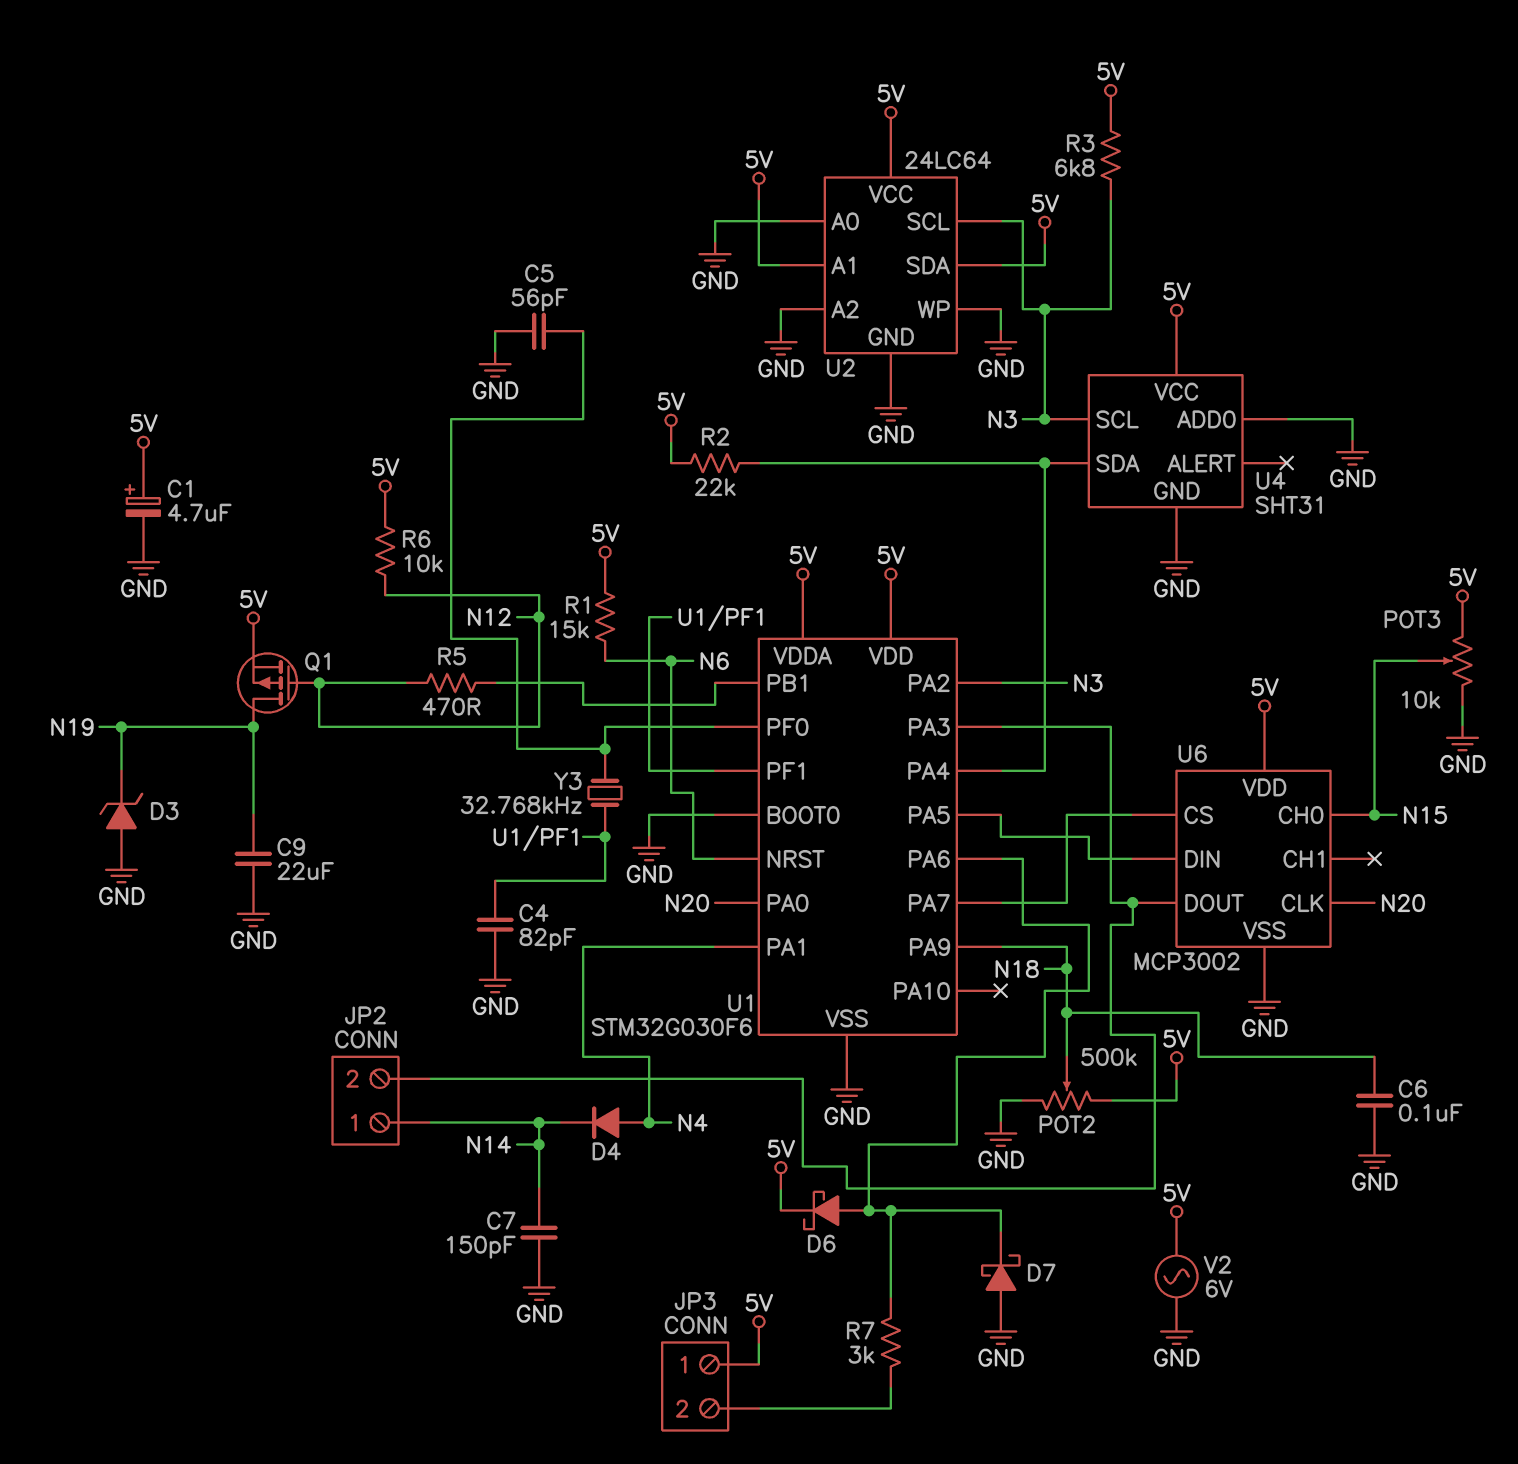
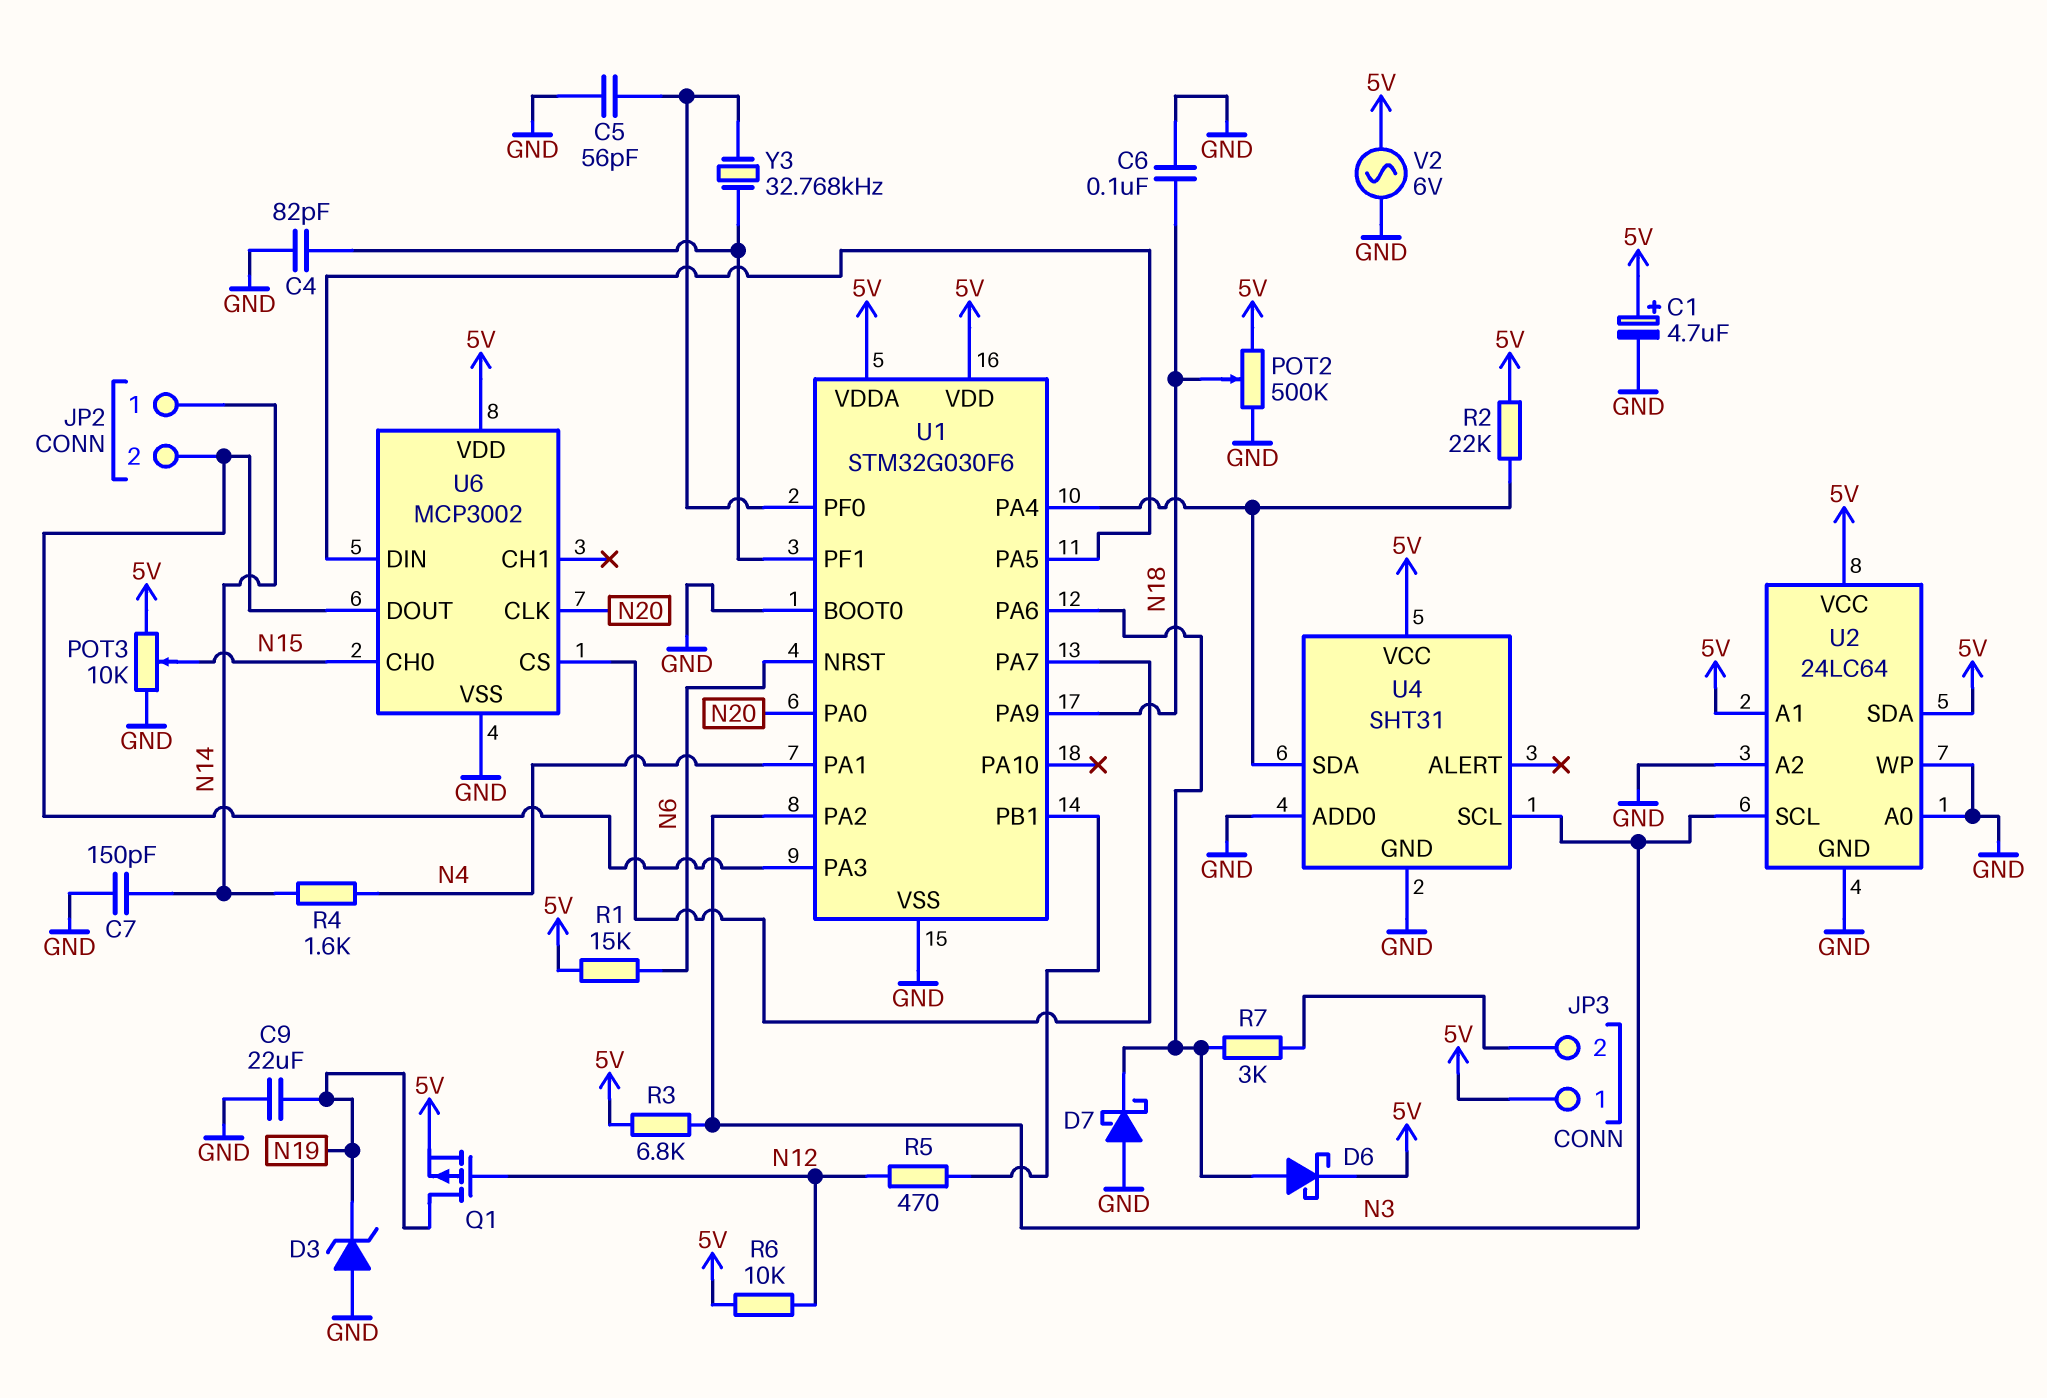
D4: diode (A N4, K N14) -> none
R4: none -> 1.6k (N4, N14)

